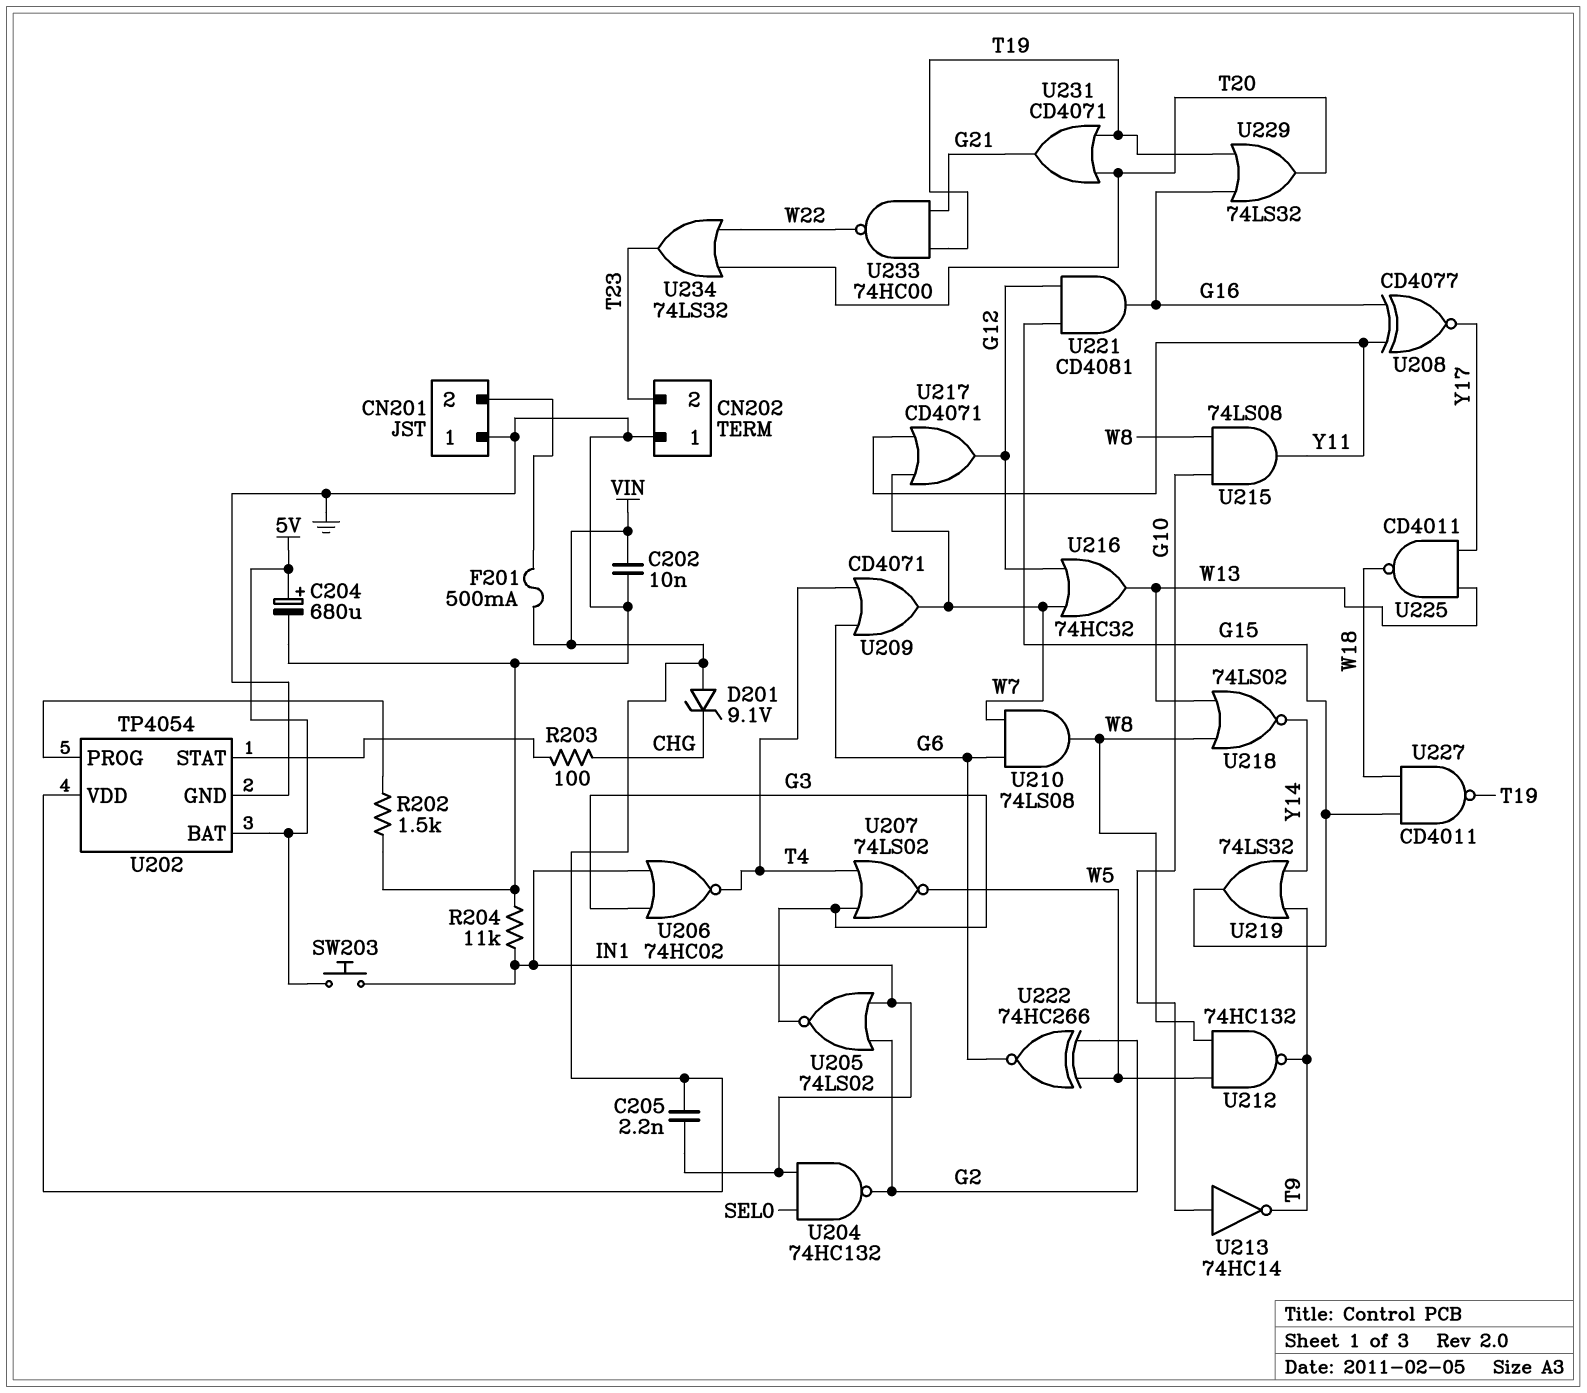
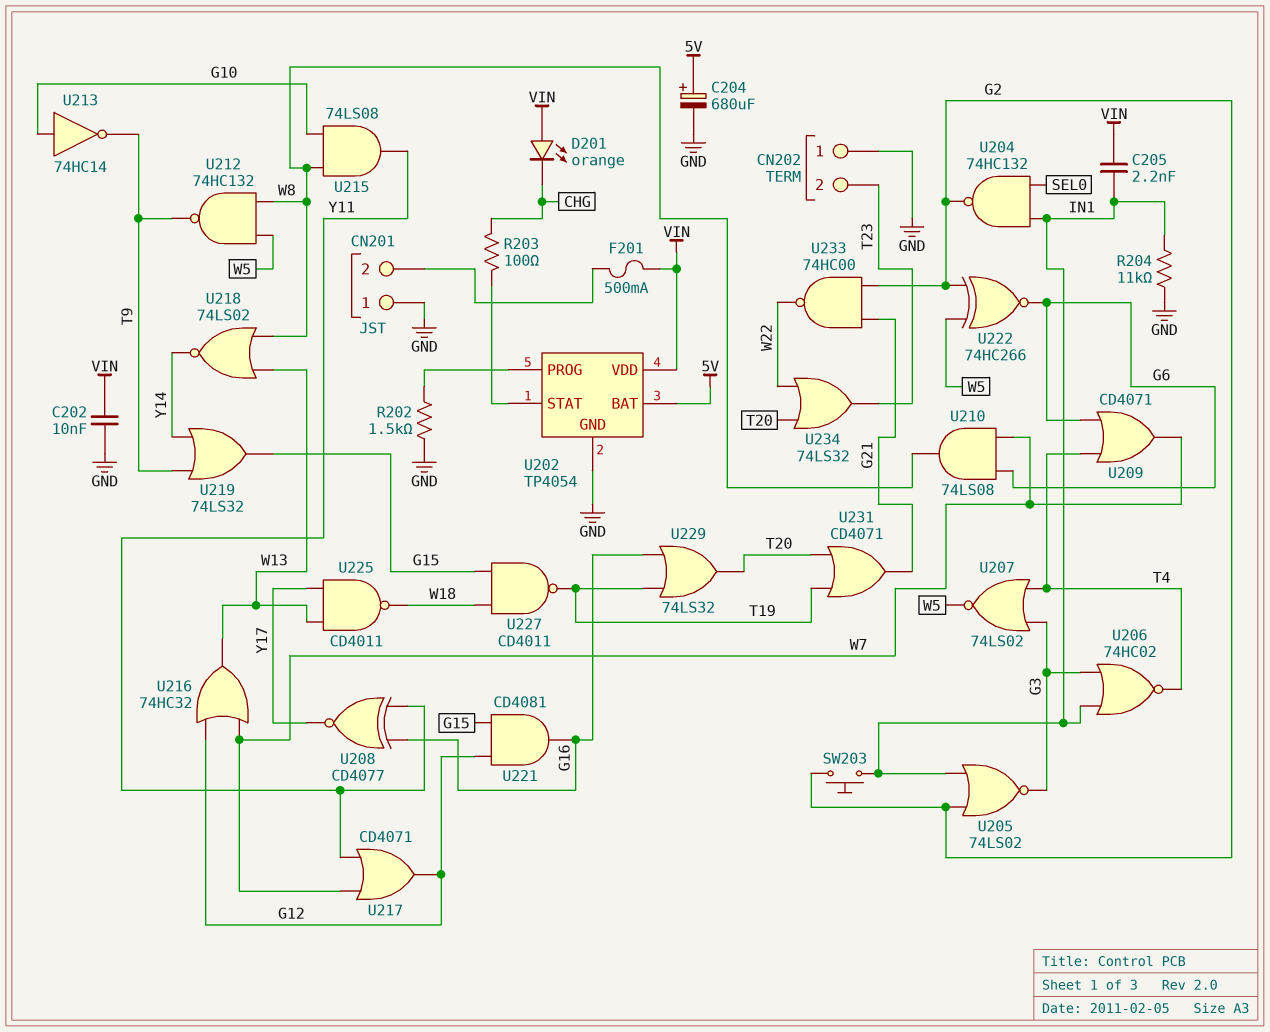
D201: zener 9.1V (A VIN, K CHG) -> LED orange (A VIN, K CHG)
SW203: button (5V, IN1) -> button (G2, IN1)
U233: NAND 74HC00 (in G21, in T19, out W22) -> NAND 74HC00 (in G2, in G21, out W22)

